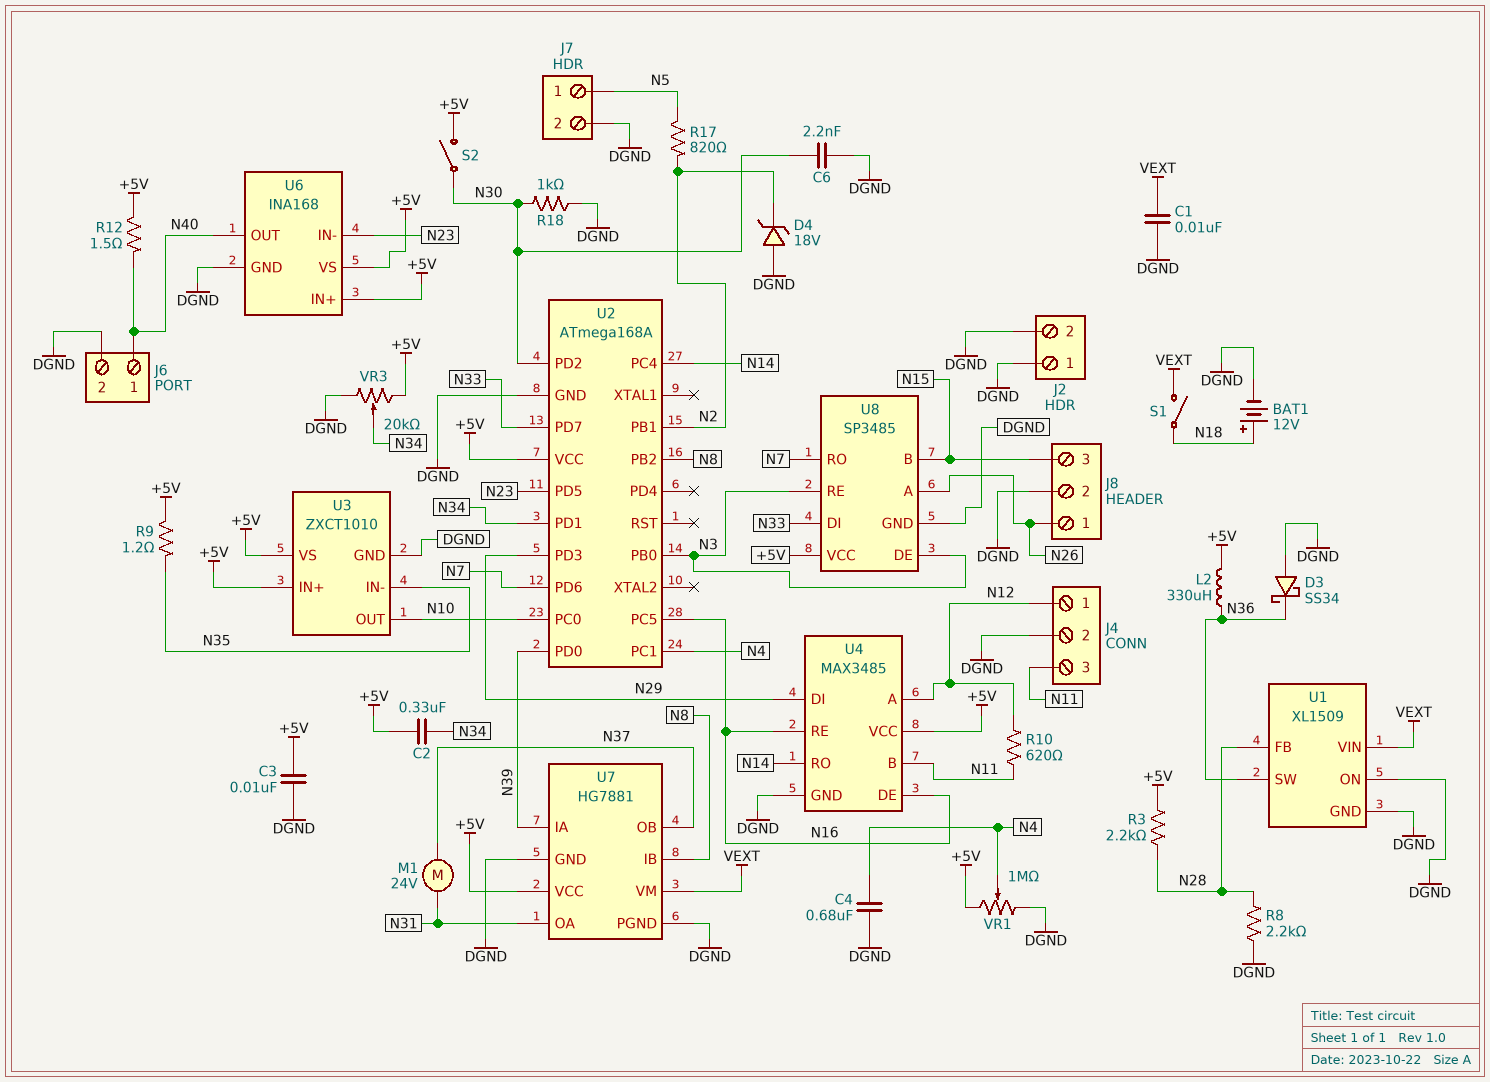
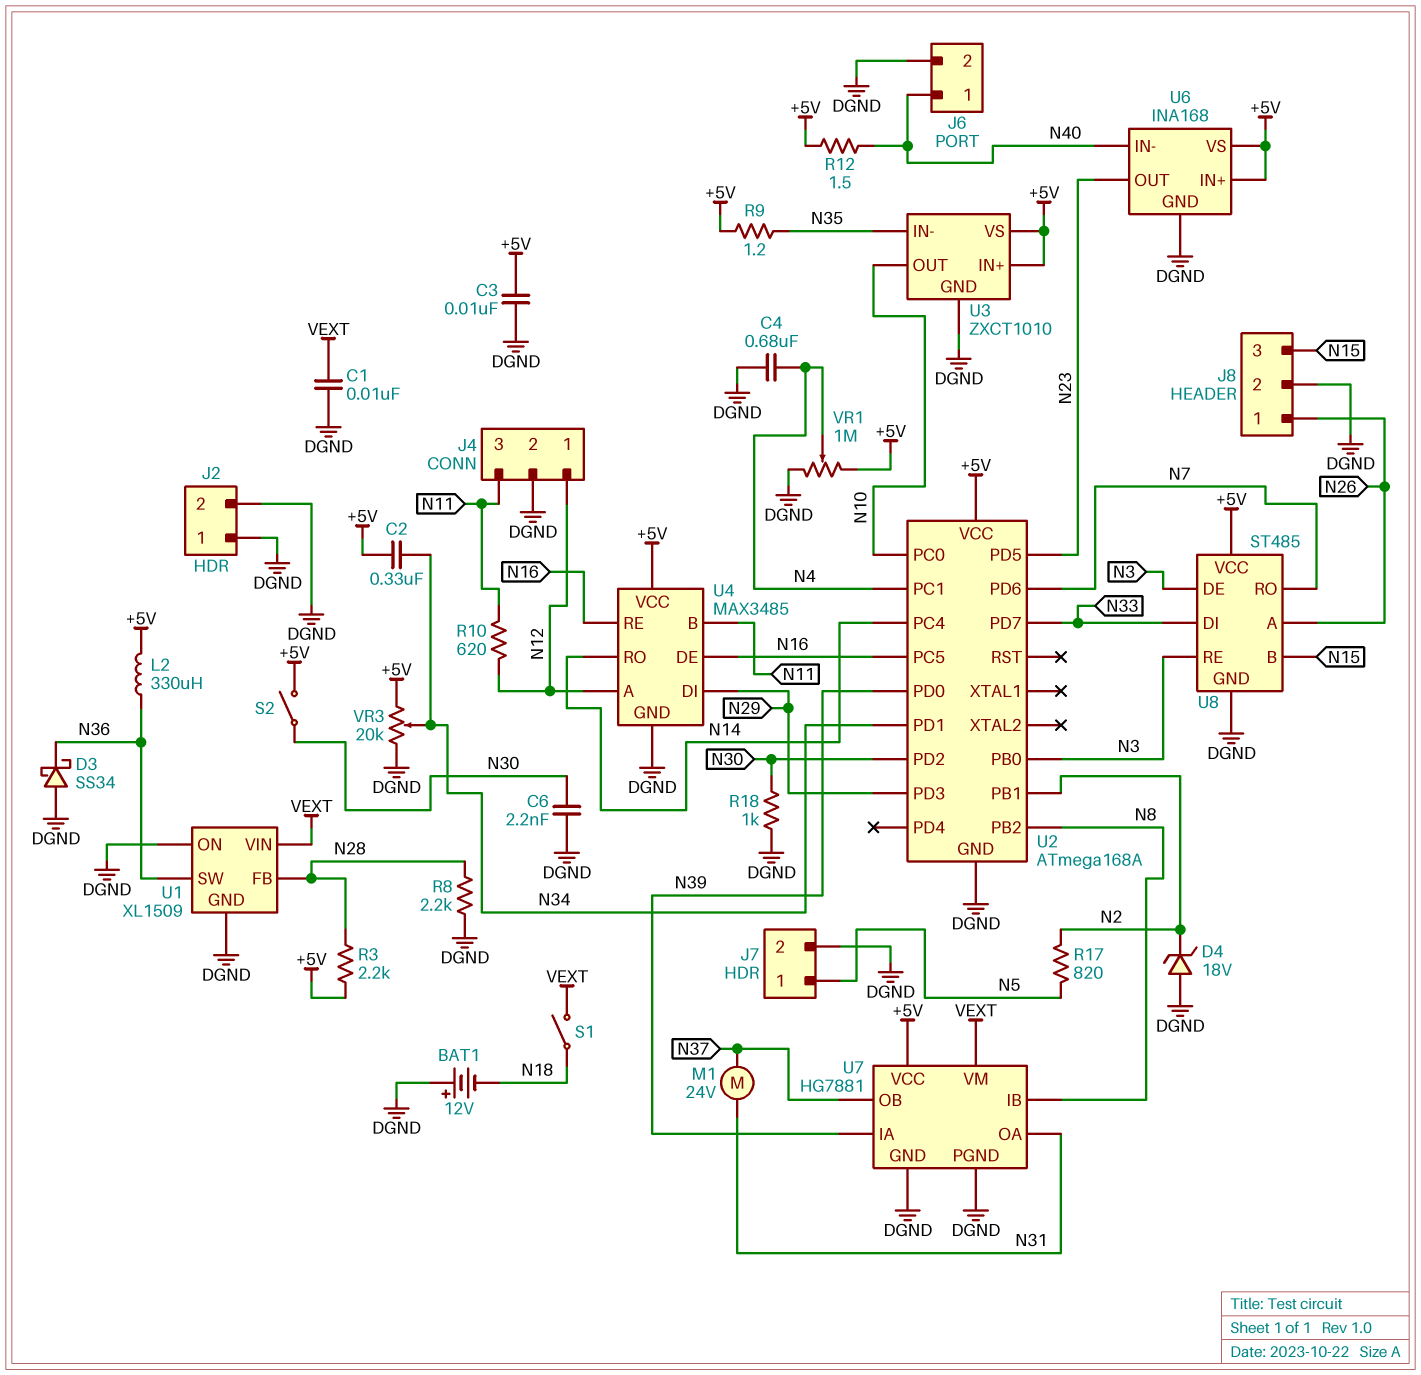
BAT1: 12V (plus N18, minus DGND) -> 12V (plus DGND, minus N18)
U6 pin IN-: N23 -> N40
U6 pin OUT: N40 -> N23
U8: SP3485 -> ST485

